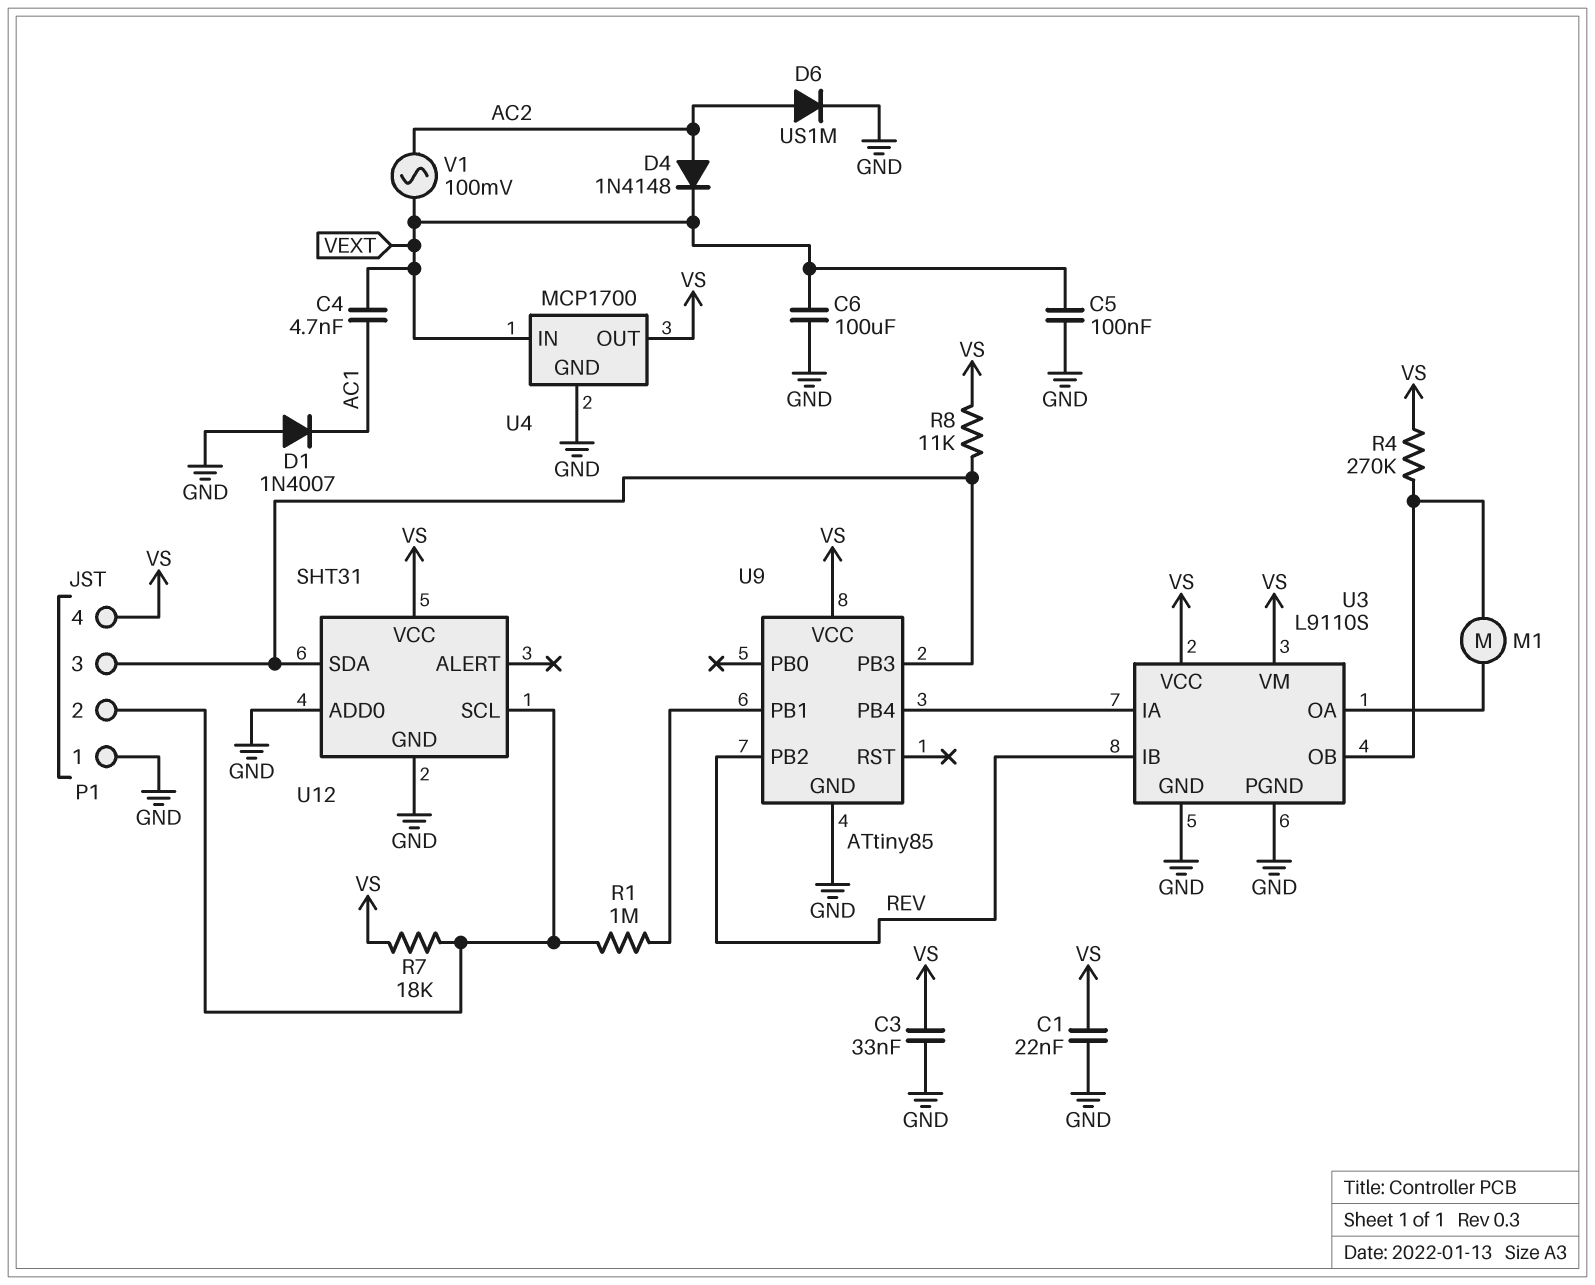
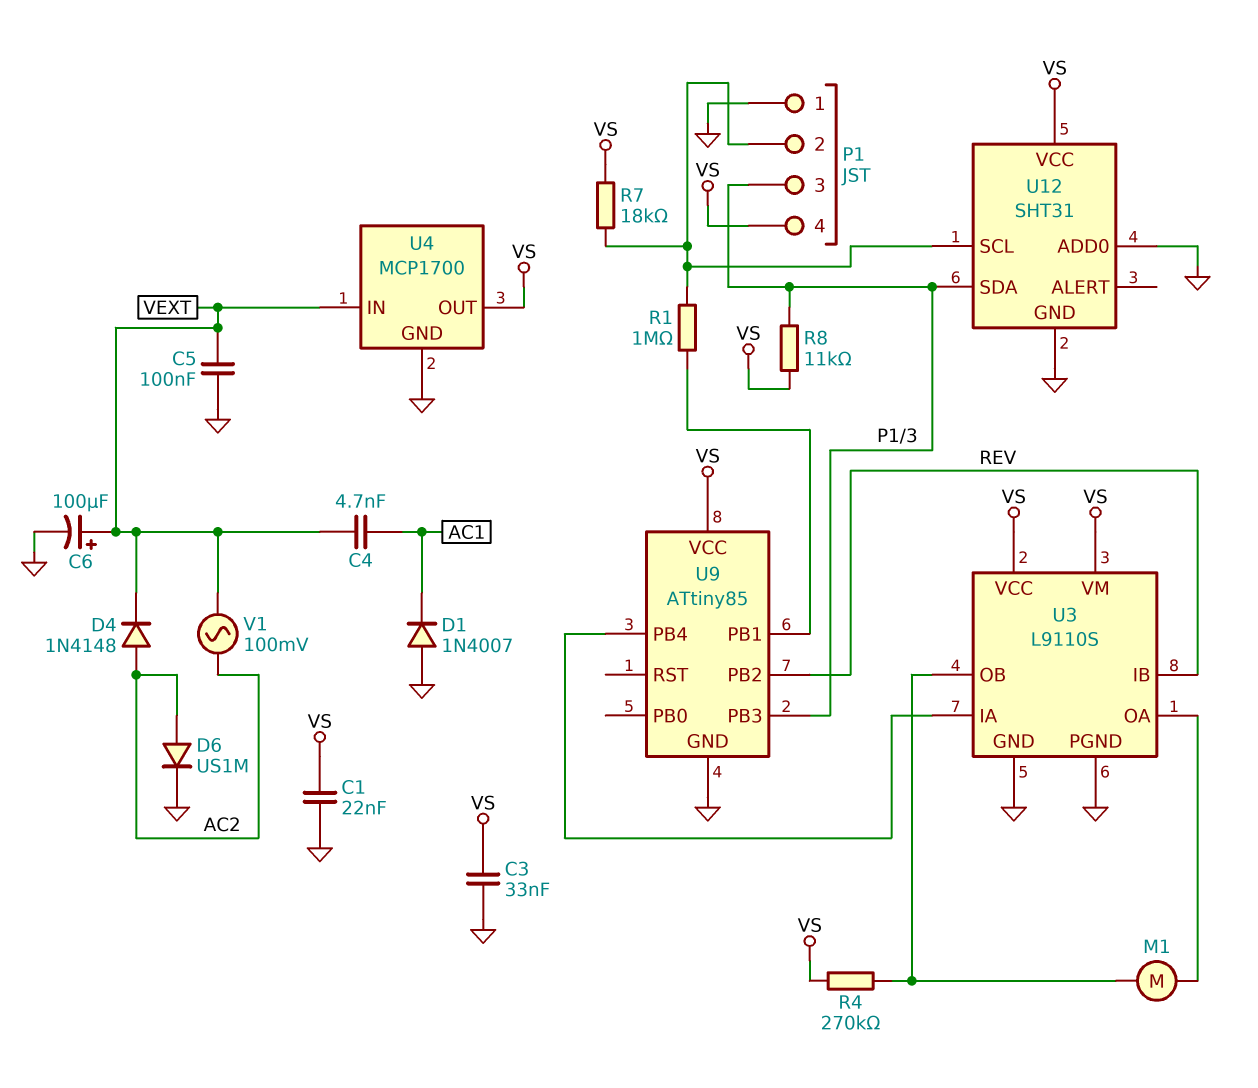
C6: 100uF (GND, VEXT) -> 100uF (plus VEXT, minus GND)

